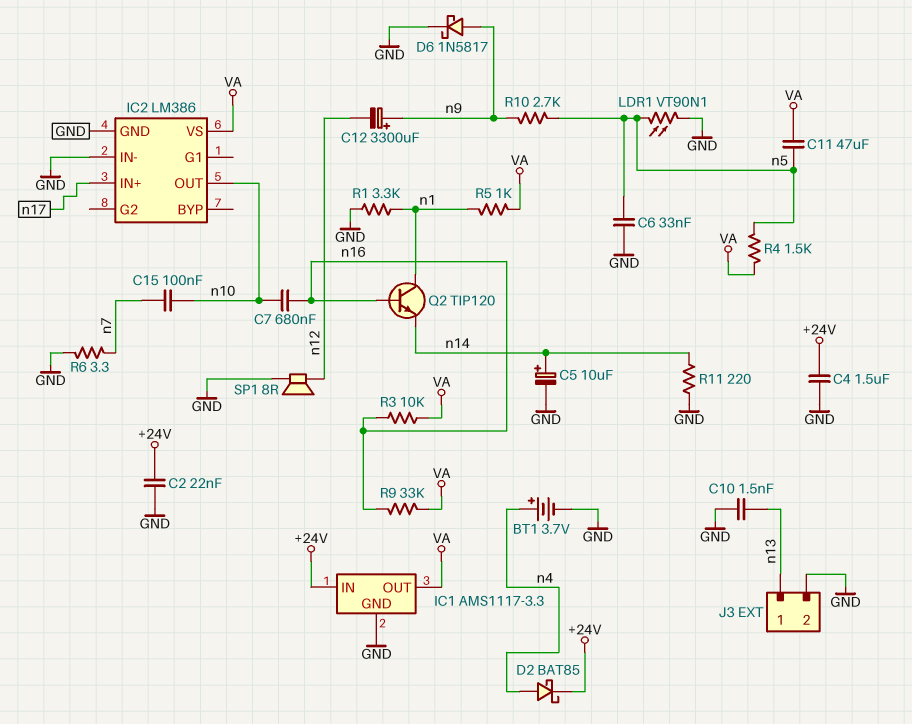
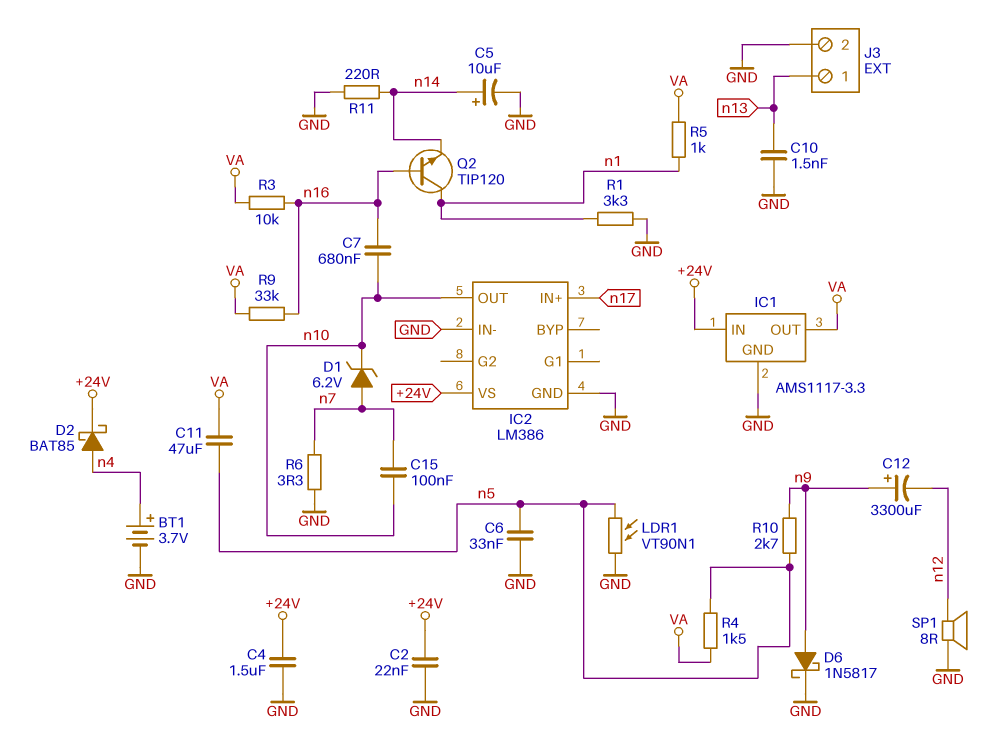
D1: none -> zener 6.2V (A n7, K n10)
IC2 pin VS: VA -> +24V

